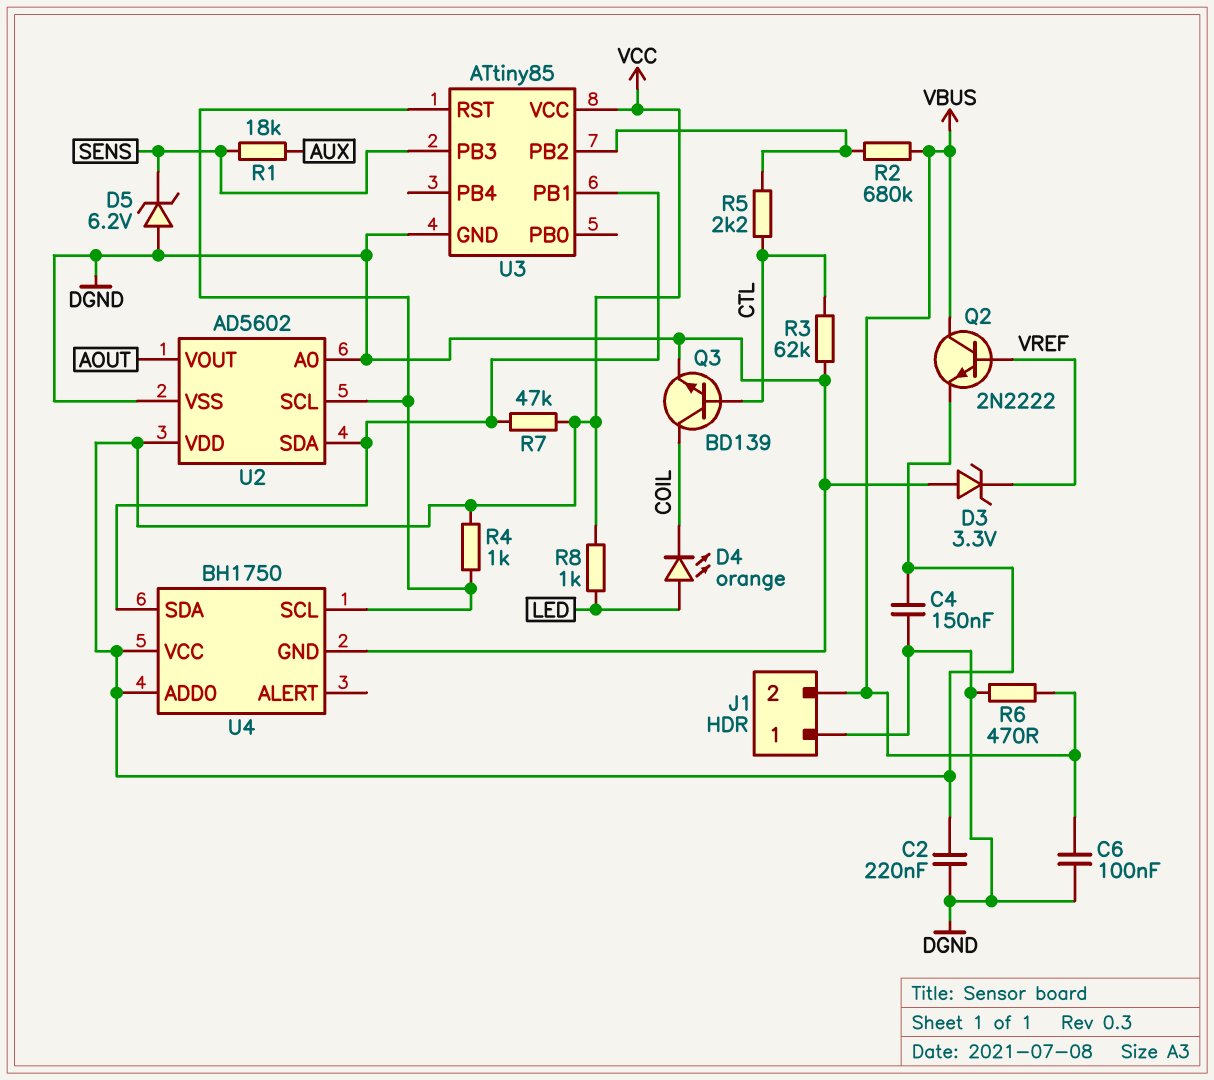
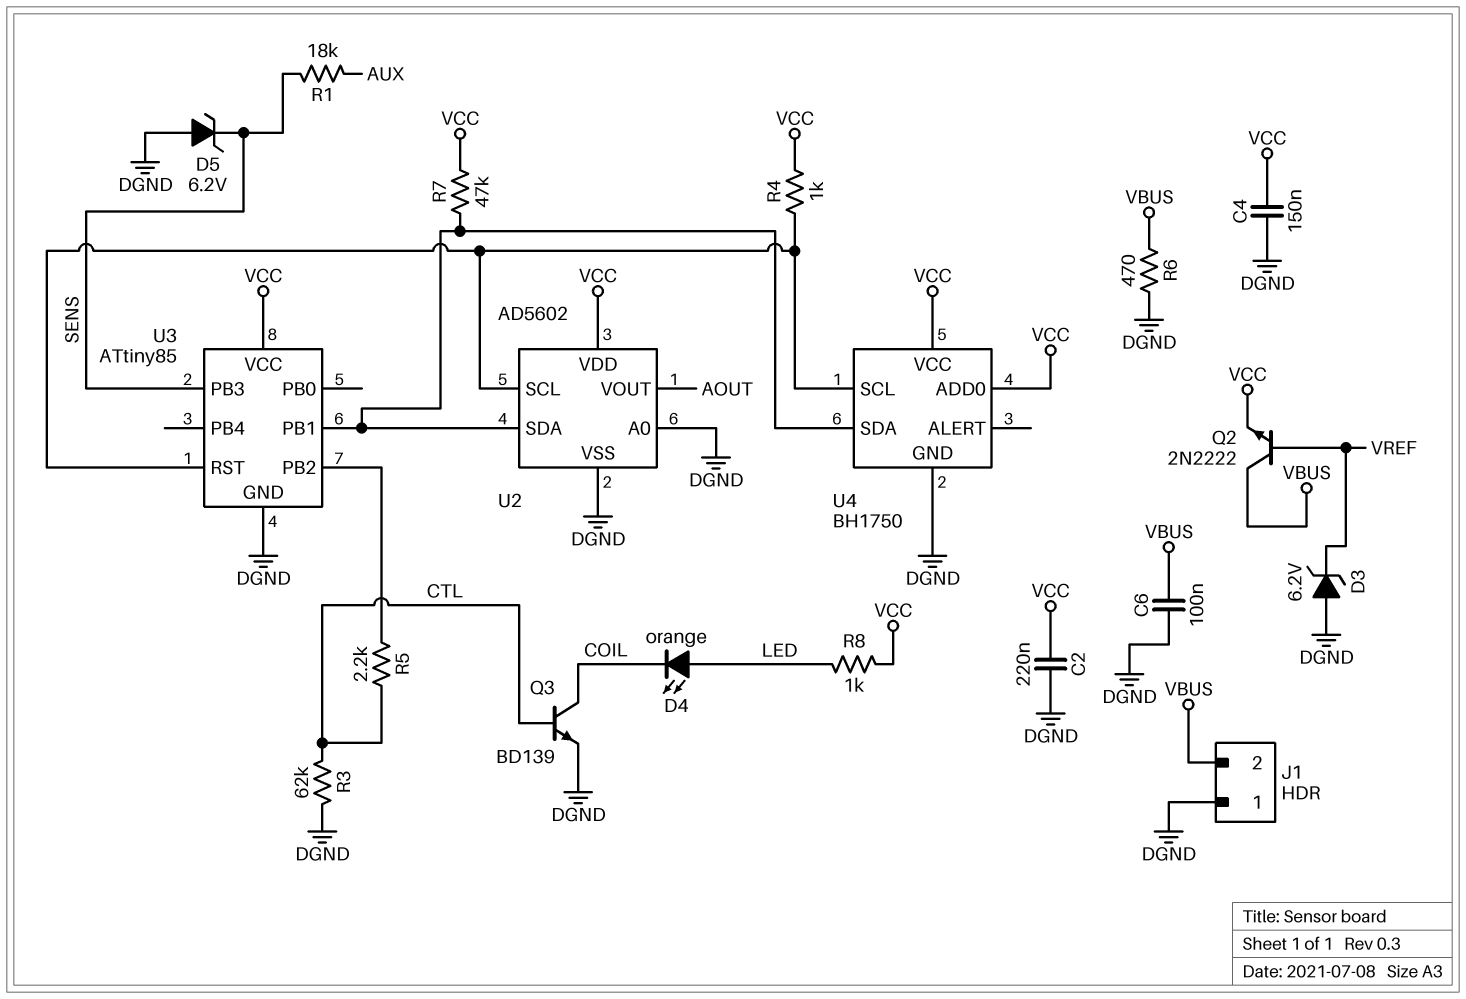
D3: zener 3.3V (A DGND, K VREF) -> zener 6.2V (A DGND, K VREF)
R2: 680k (U3/PB2, VBUS) -> none

